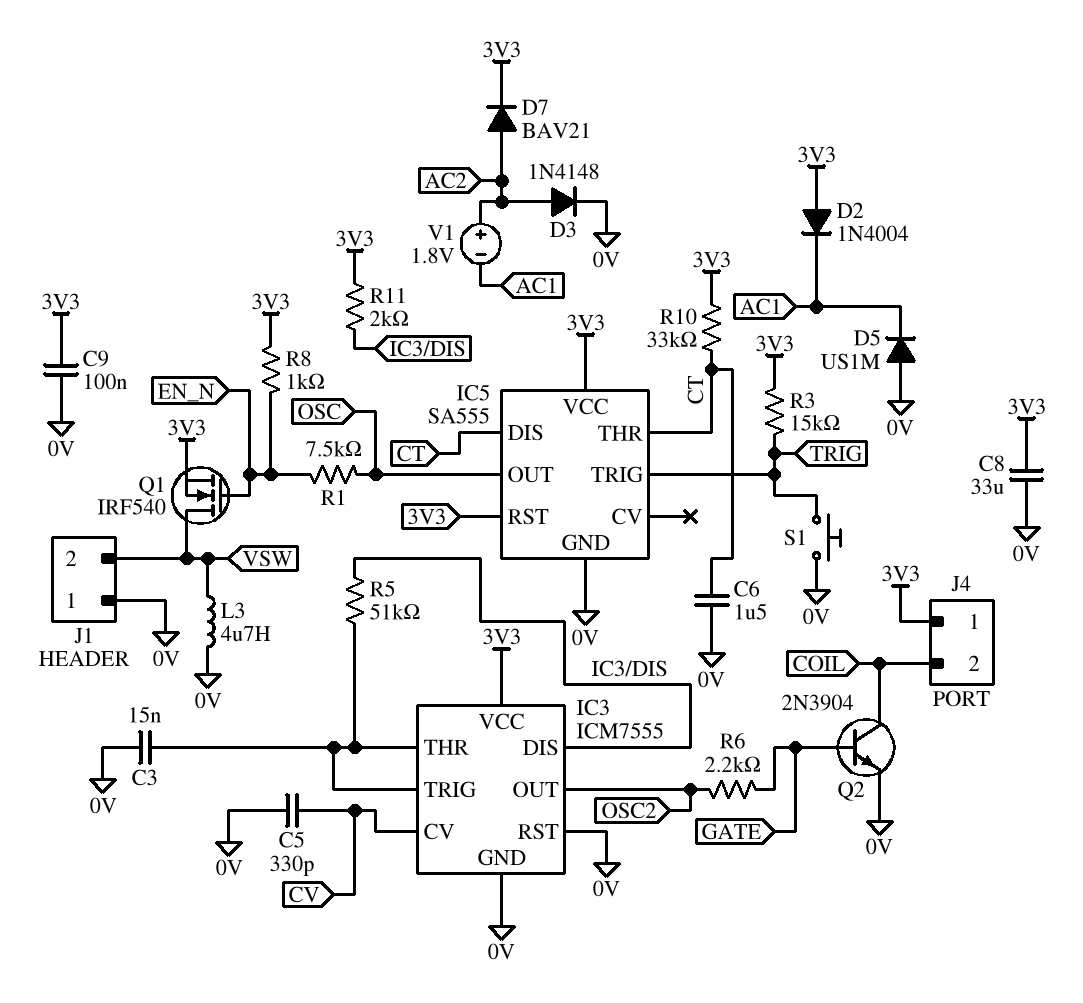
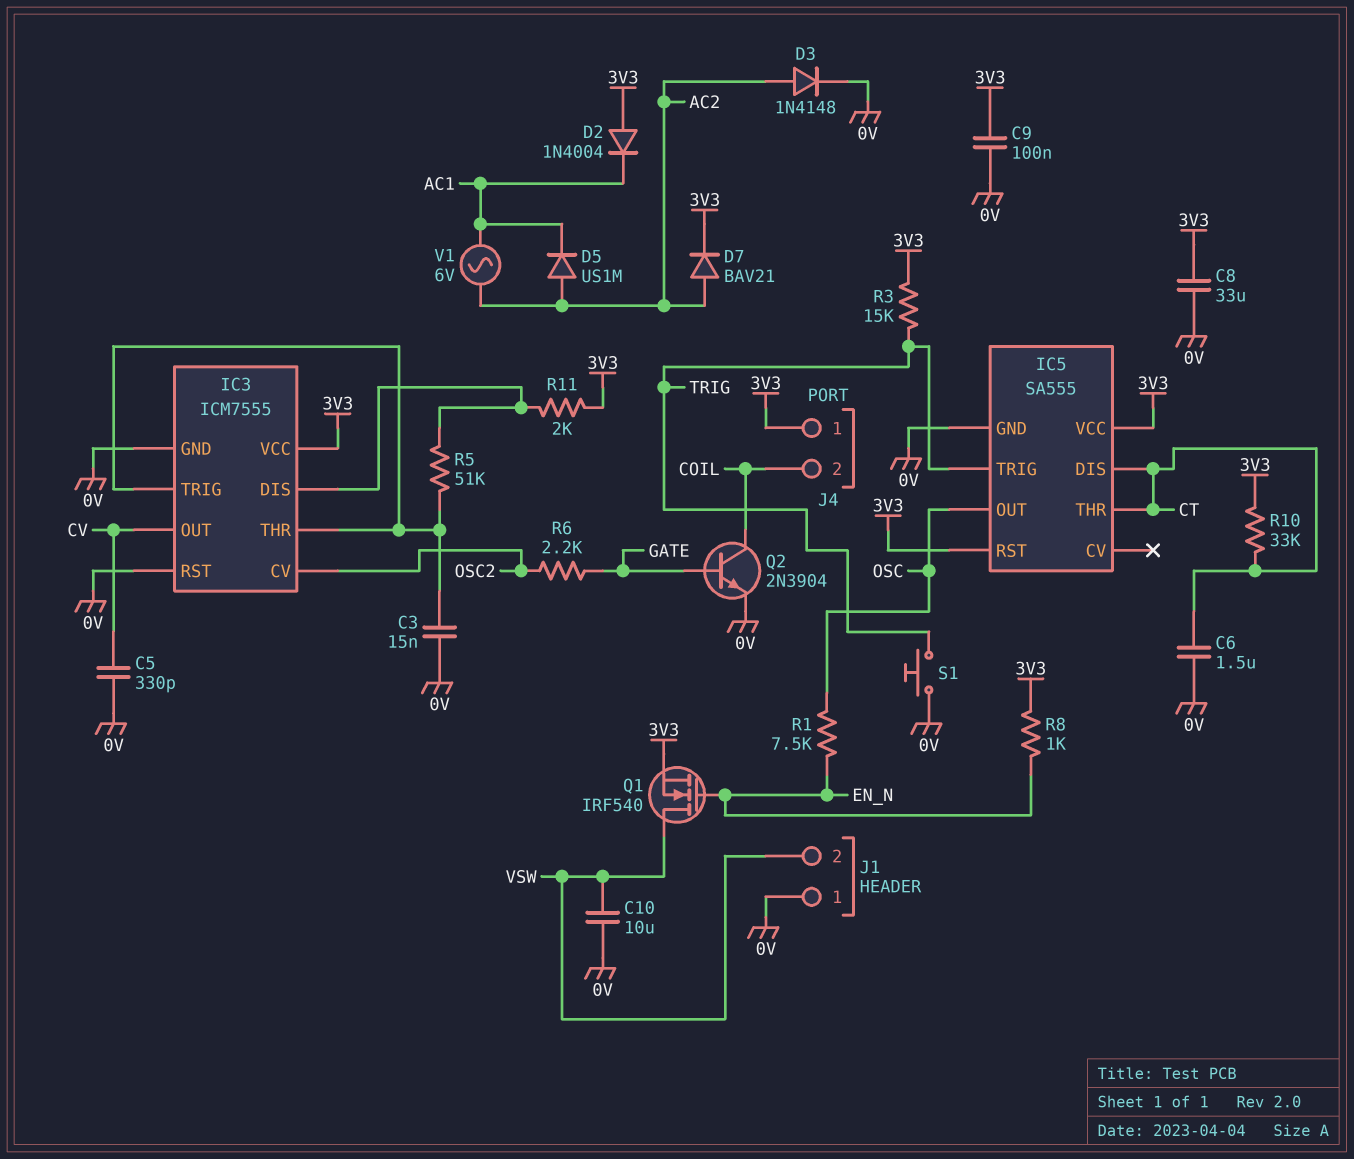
C10: none -> 10uF (0V, VSW)
D5: diode US1M (A 0V, K AC1) -> diode US1M (A AC2, K AC1)
IC3 pin CV: CV -> OSC2
IC3 pin OUT: OSC2 -> CV
L3: 4.7uH (0V, VSW) -> none
V1: 1.8V (plus AC2, minus AC1) -> AC 6V (AC1, AC2)

